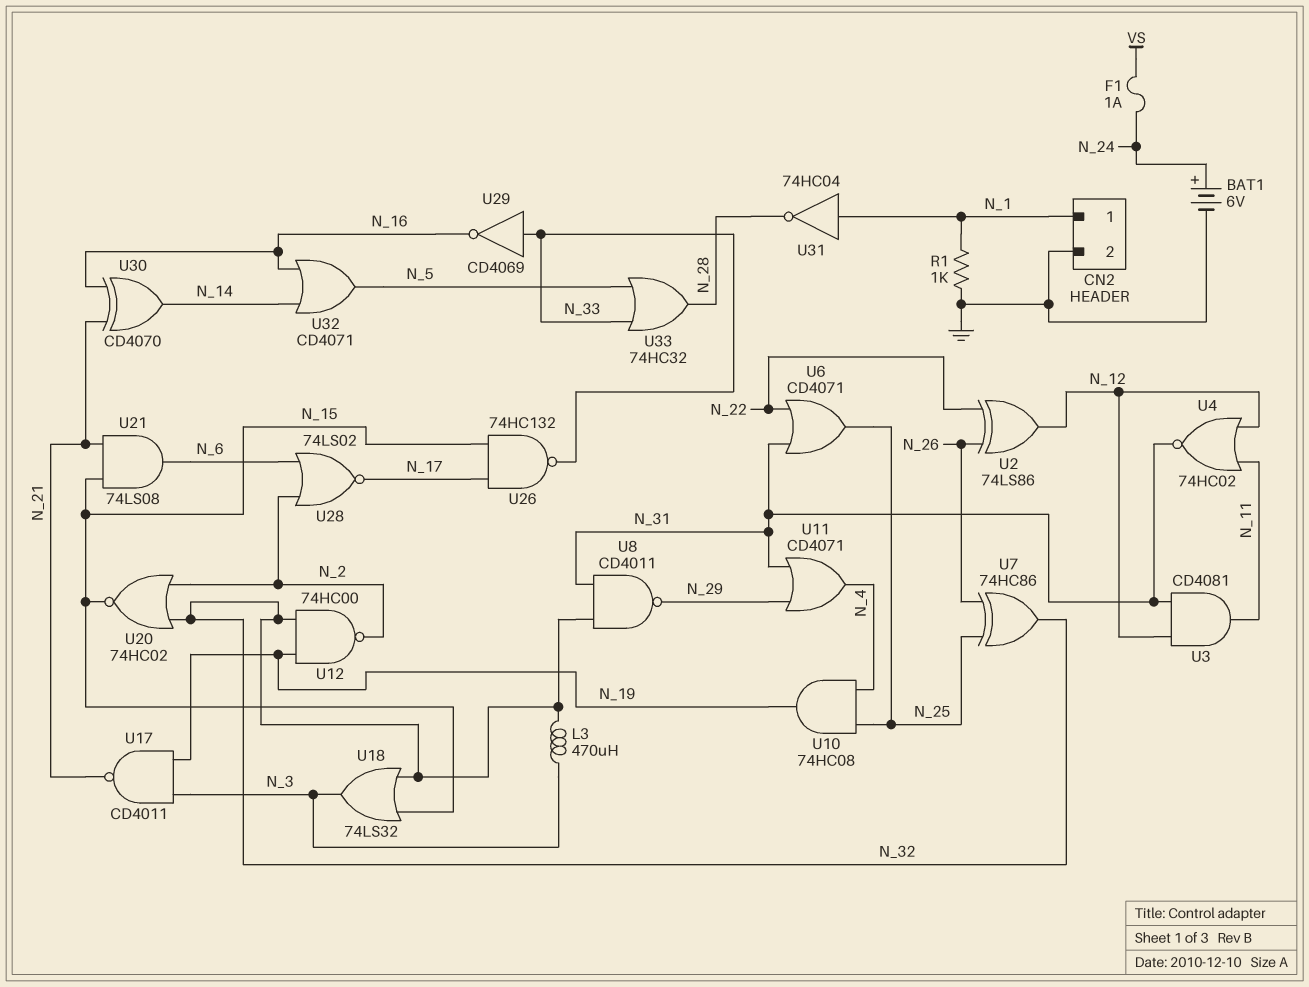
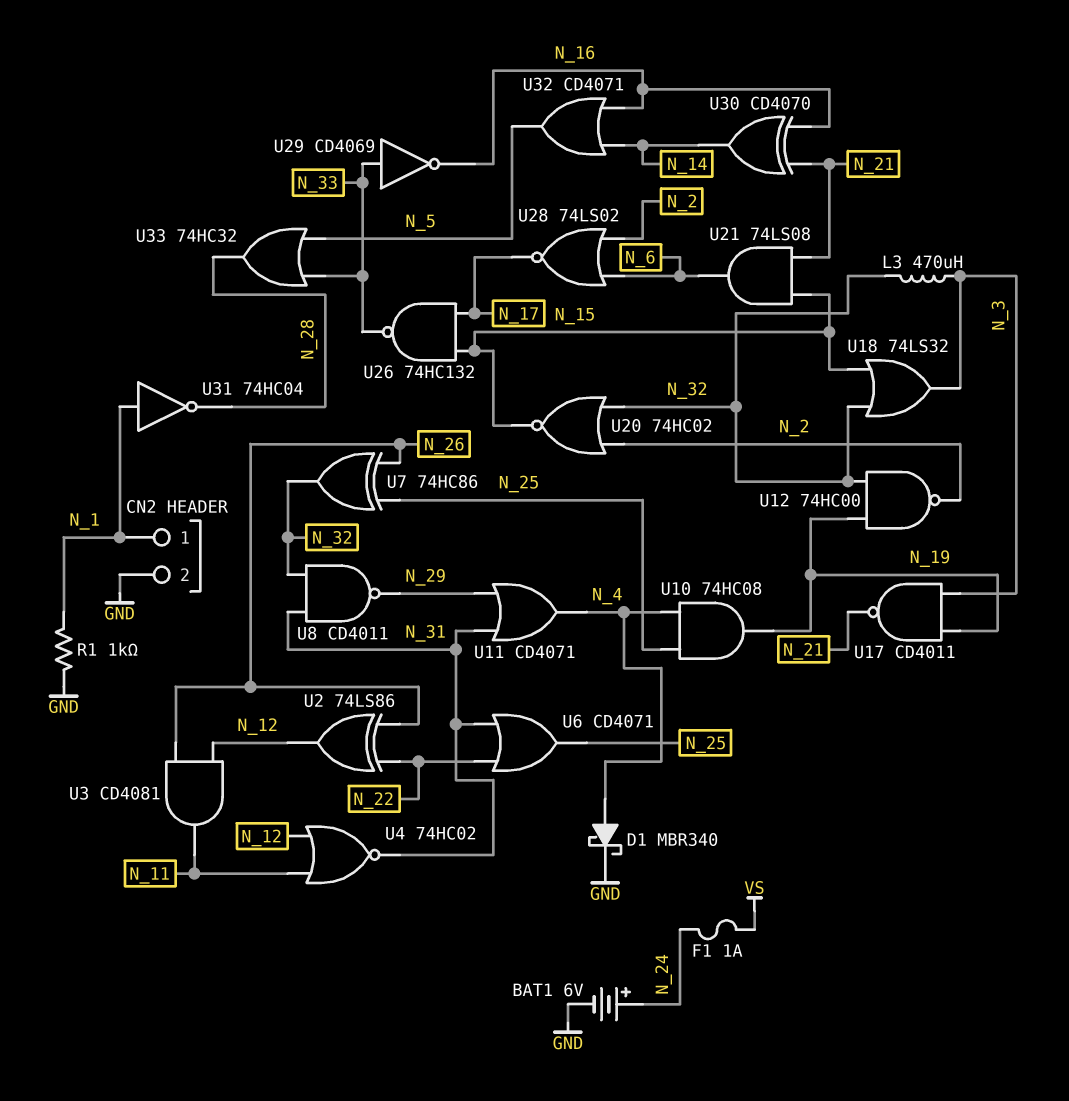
D1: none -> schottky MBR340 (A N_4, K GND)
U3: AND CD4081 (in N_12, in N_31, out N_11) -> AND CD4081 (in N_12, in N_26, out N_11)

